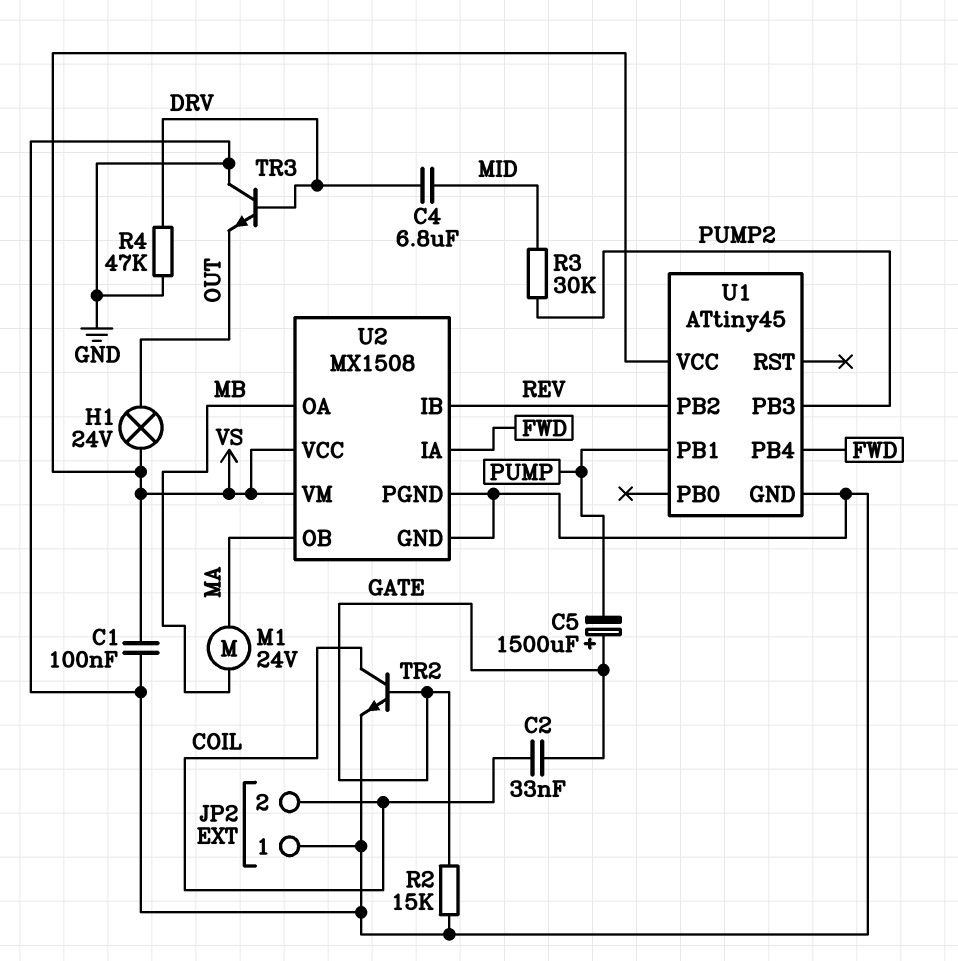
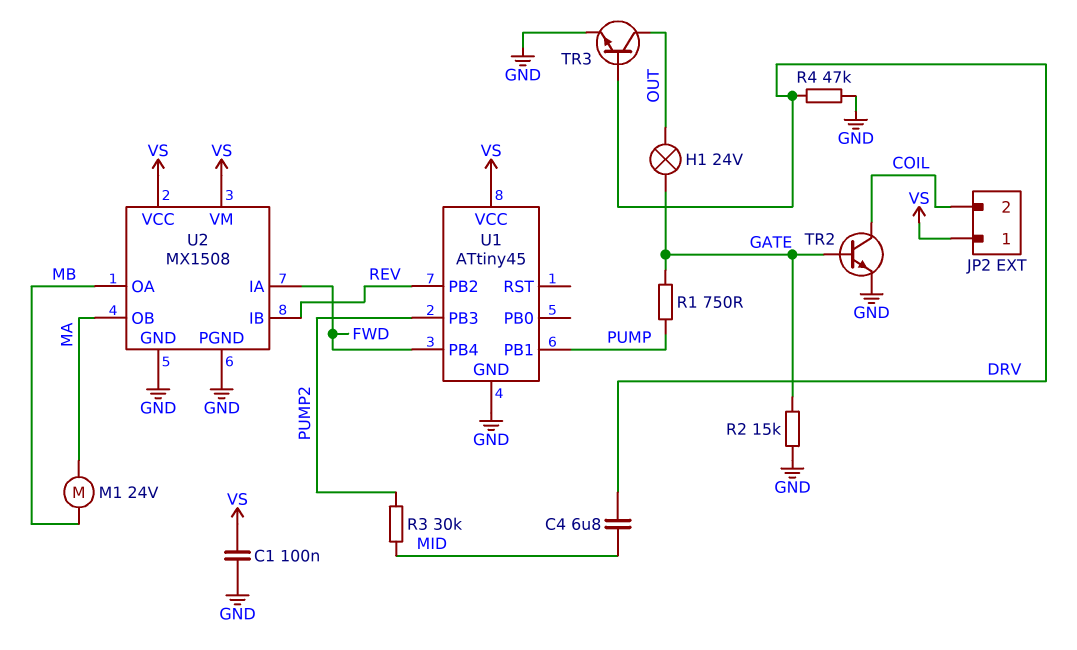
C2: 33nF (COIL, GATE) -> none
C5: 1500uF (plus GATE, minus PUMP) -> none
H1: lamp 24V (OUT, VS) -> lamp 24V (GATE, OUT)
JP2 pin 1: GND -> VS
R1: none -> 750 (GATE, PUMP)
TR3: NPN (B DRV, C GND, E OUT) -> NPN (B DRV, C OUT, E GND)

